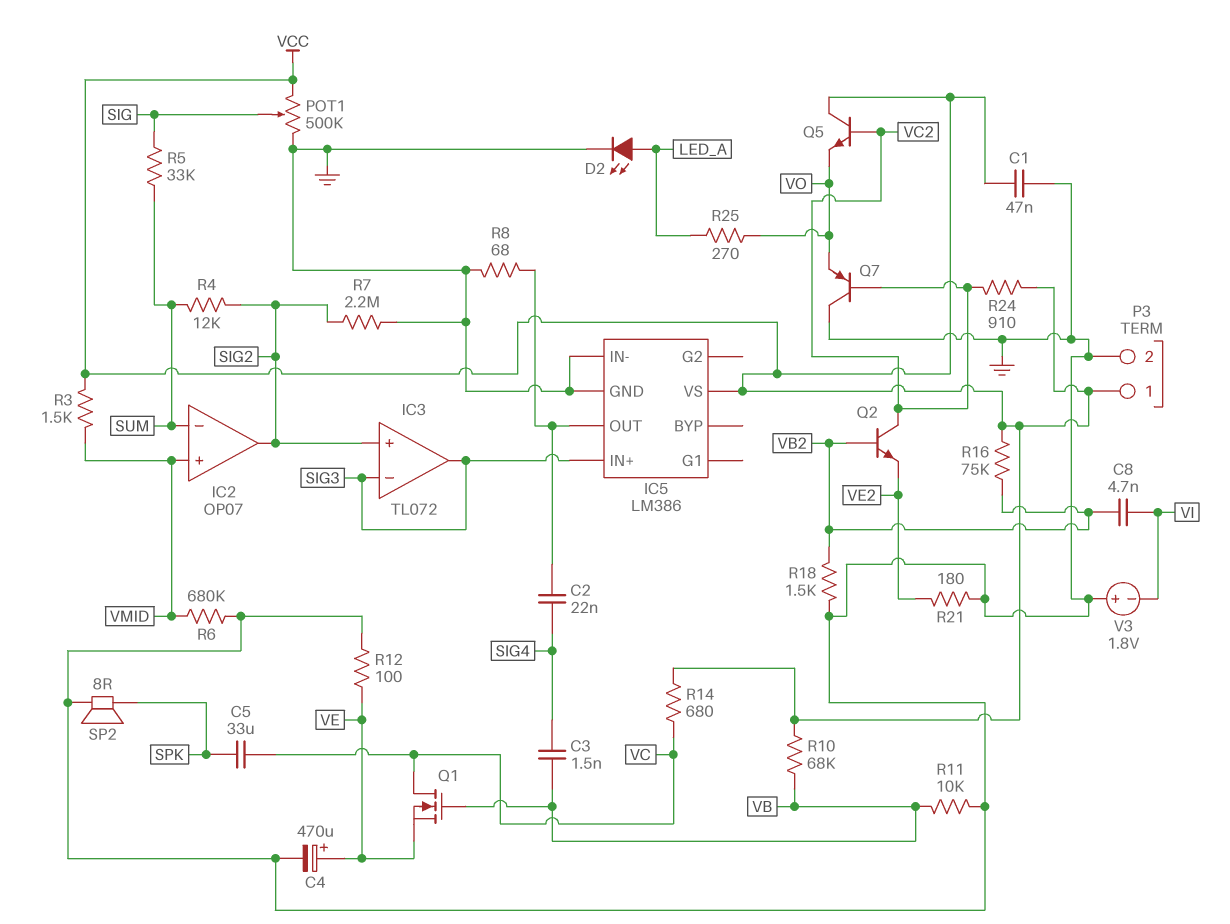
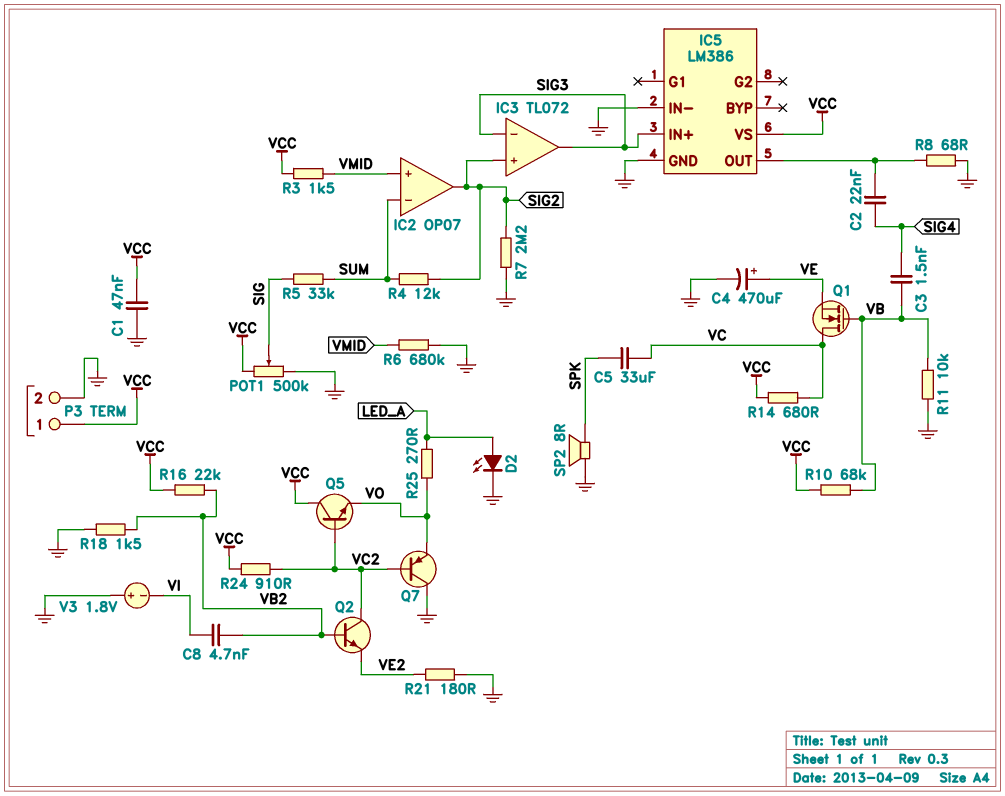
R12: 100 (GND, VE) -> none
R16: 75k (VB2, VCC) -> 22k (VB2, VCC)

